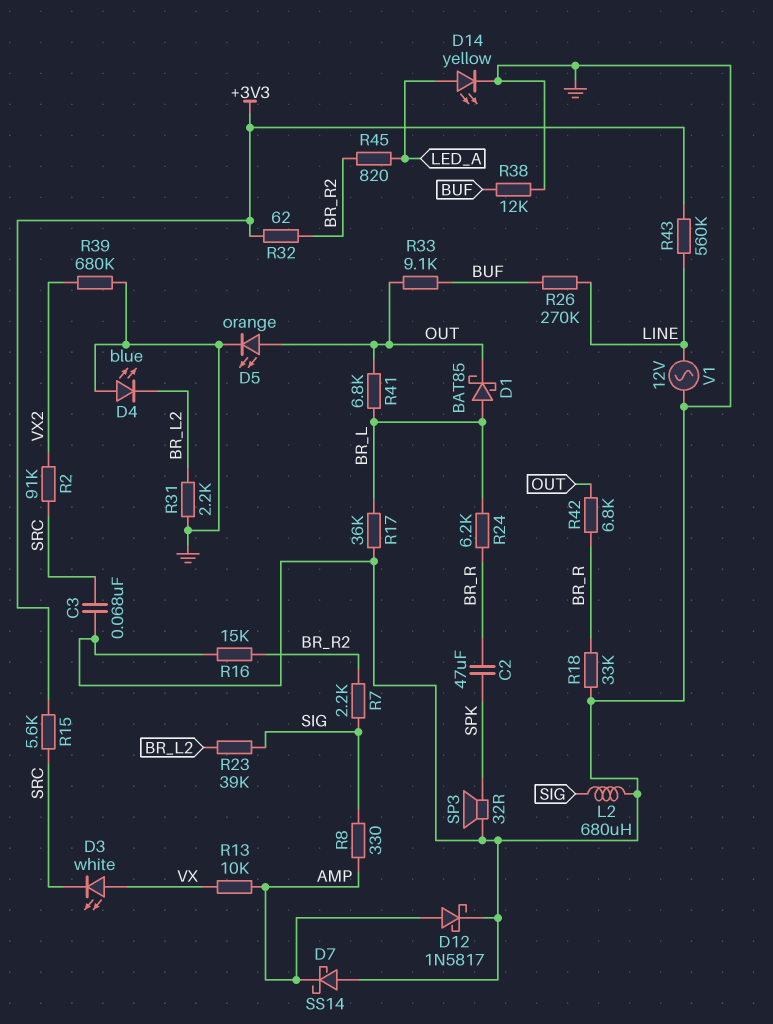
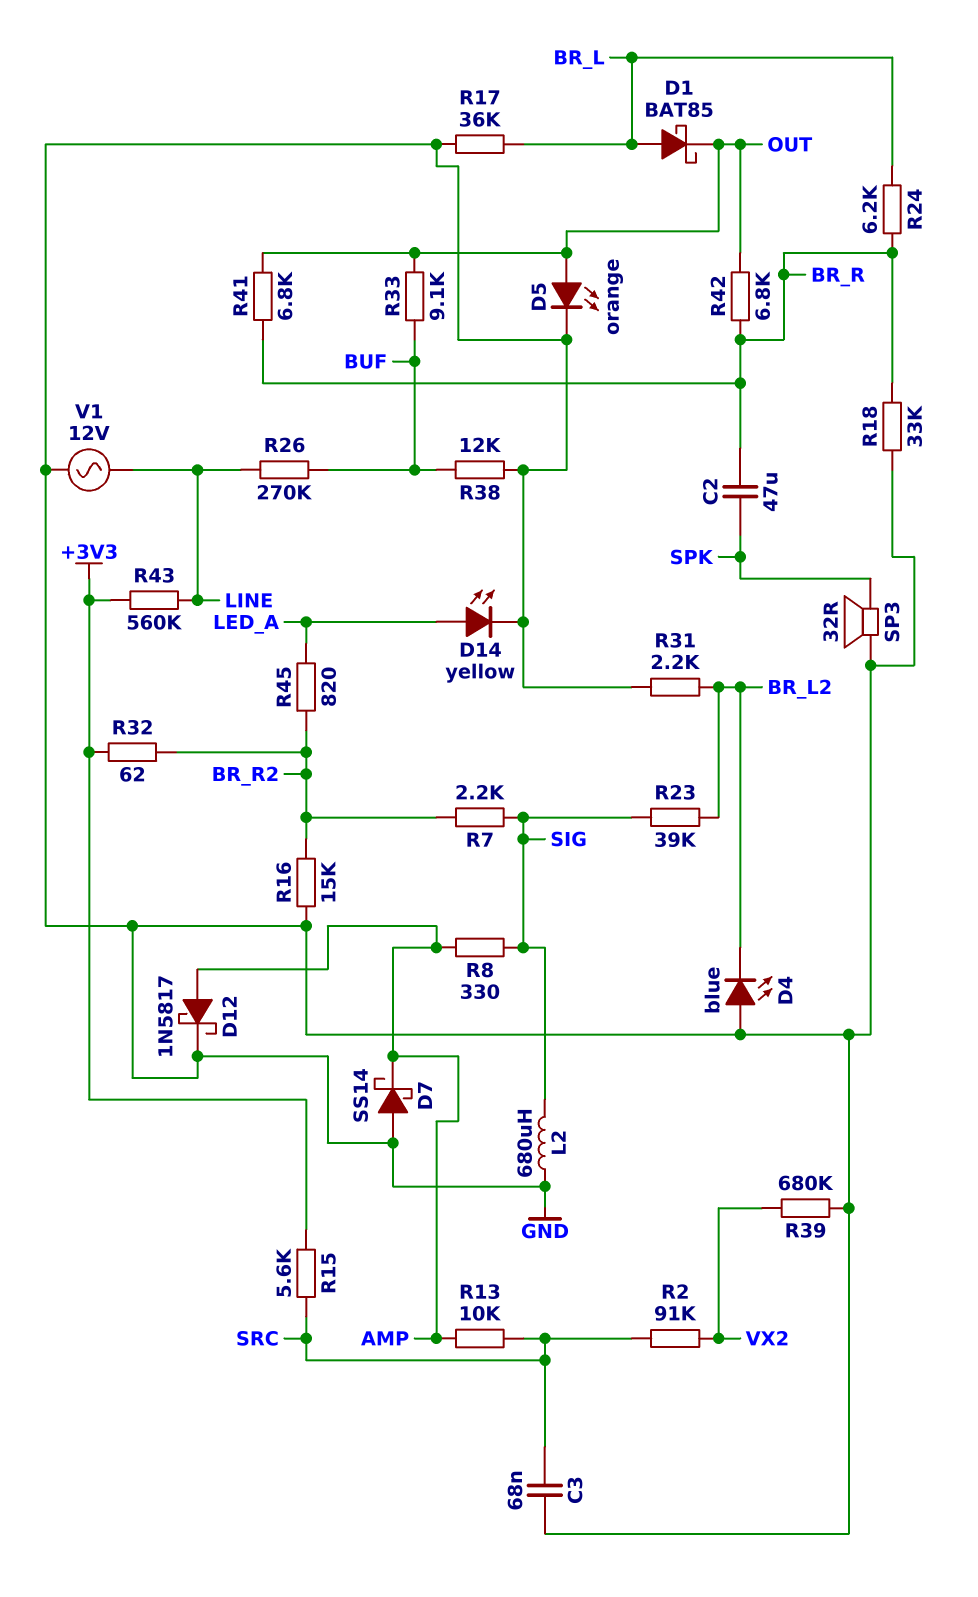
D3: LED white (A VX, K SRC) -> none
R13: 10k (AMP, VX) -> 10k (AMP, SRC)
R41: 6.8k (BR_L, OUT) -> 6.8k (BR_R, OUT)

